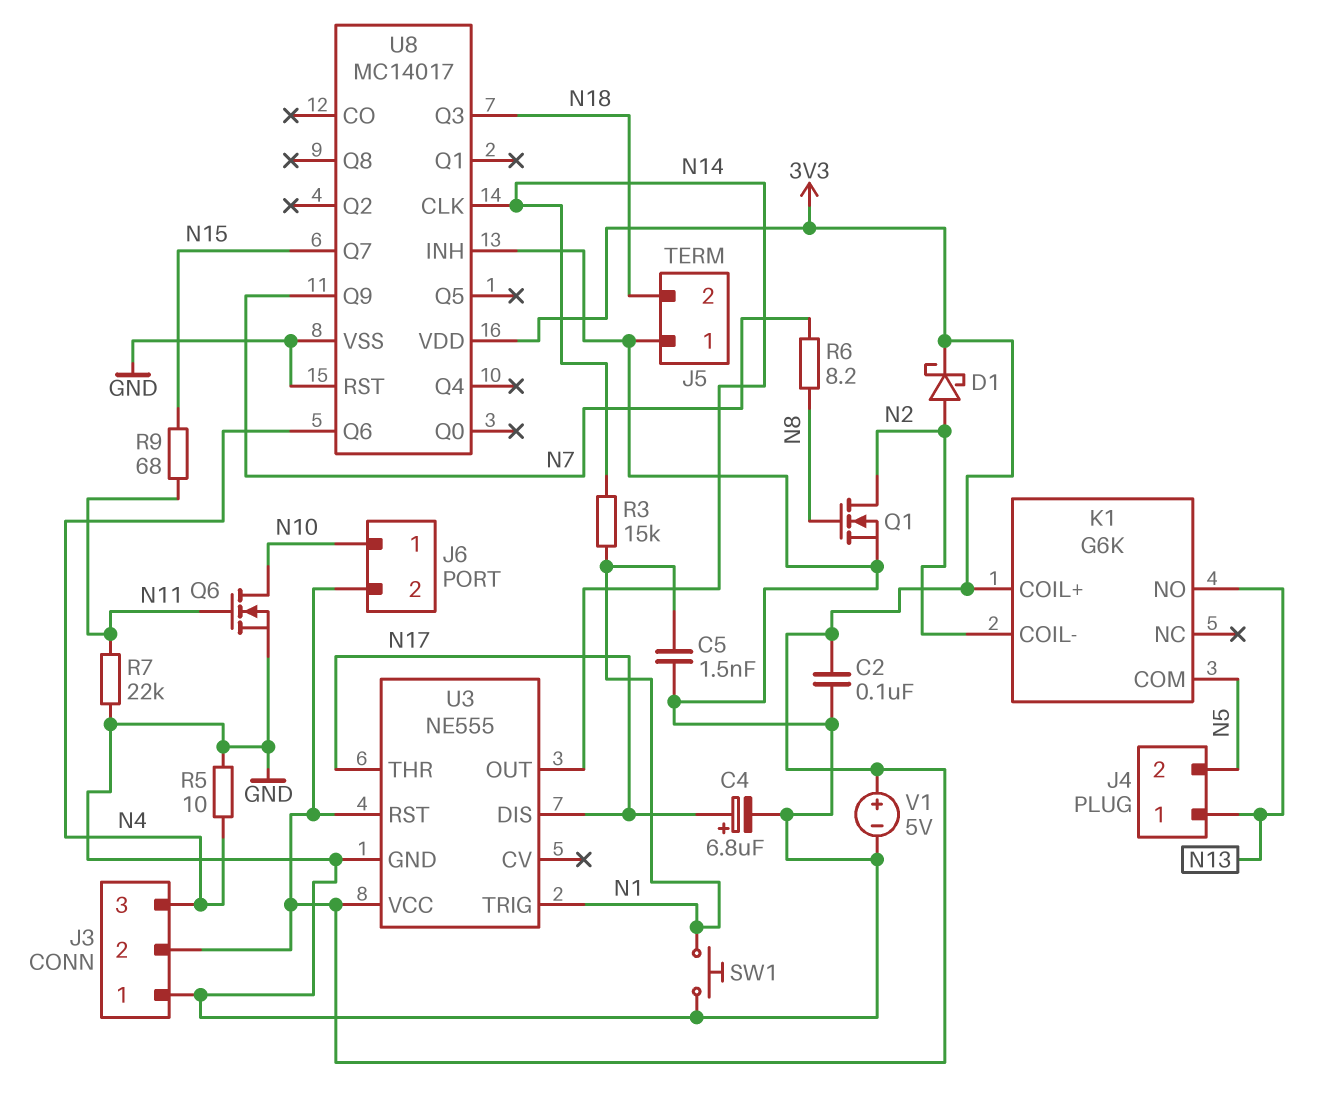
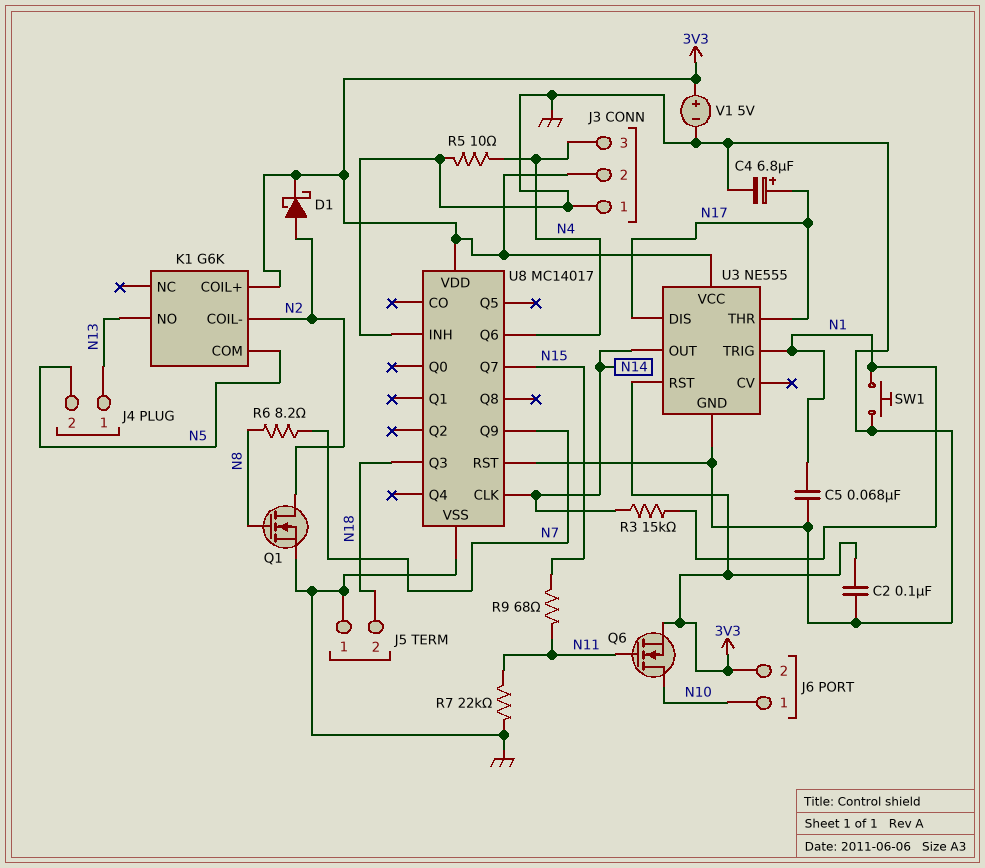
C5: 1.5nF (GND, N1) -> 68nF (GND, N1)
Q6: NMOS (G N11, D N10, S GND) -> NMOS (G N11, D N10, S 3V3)

